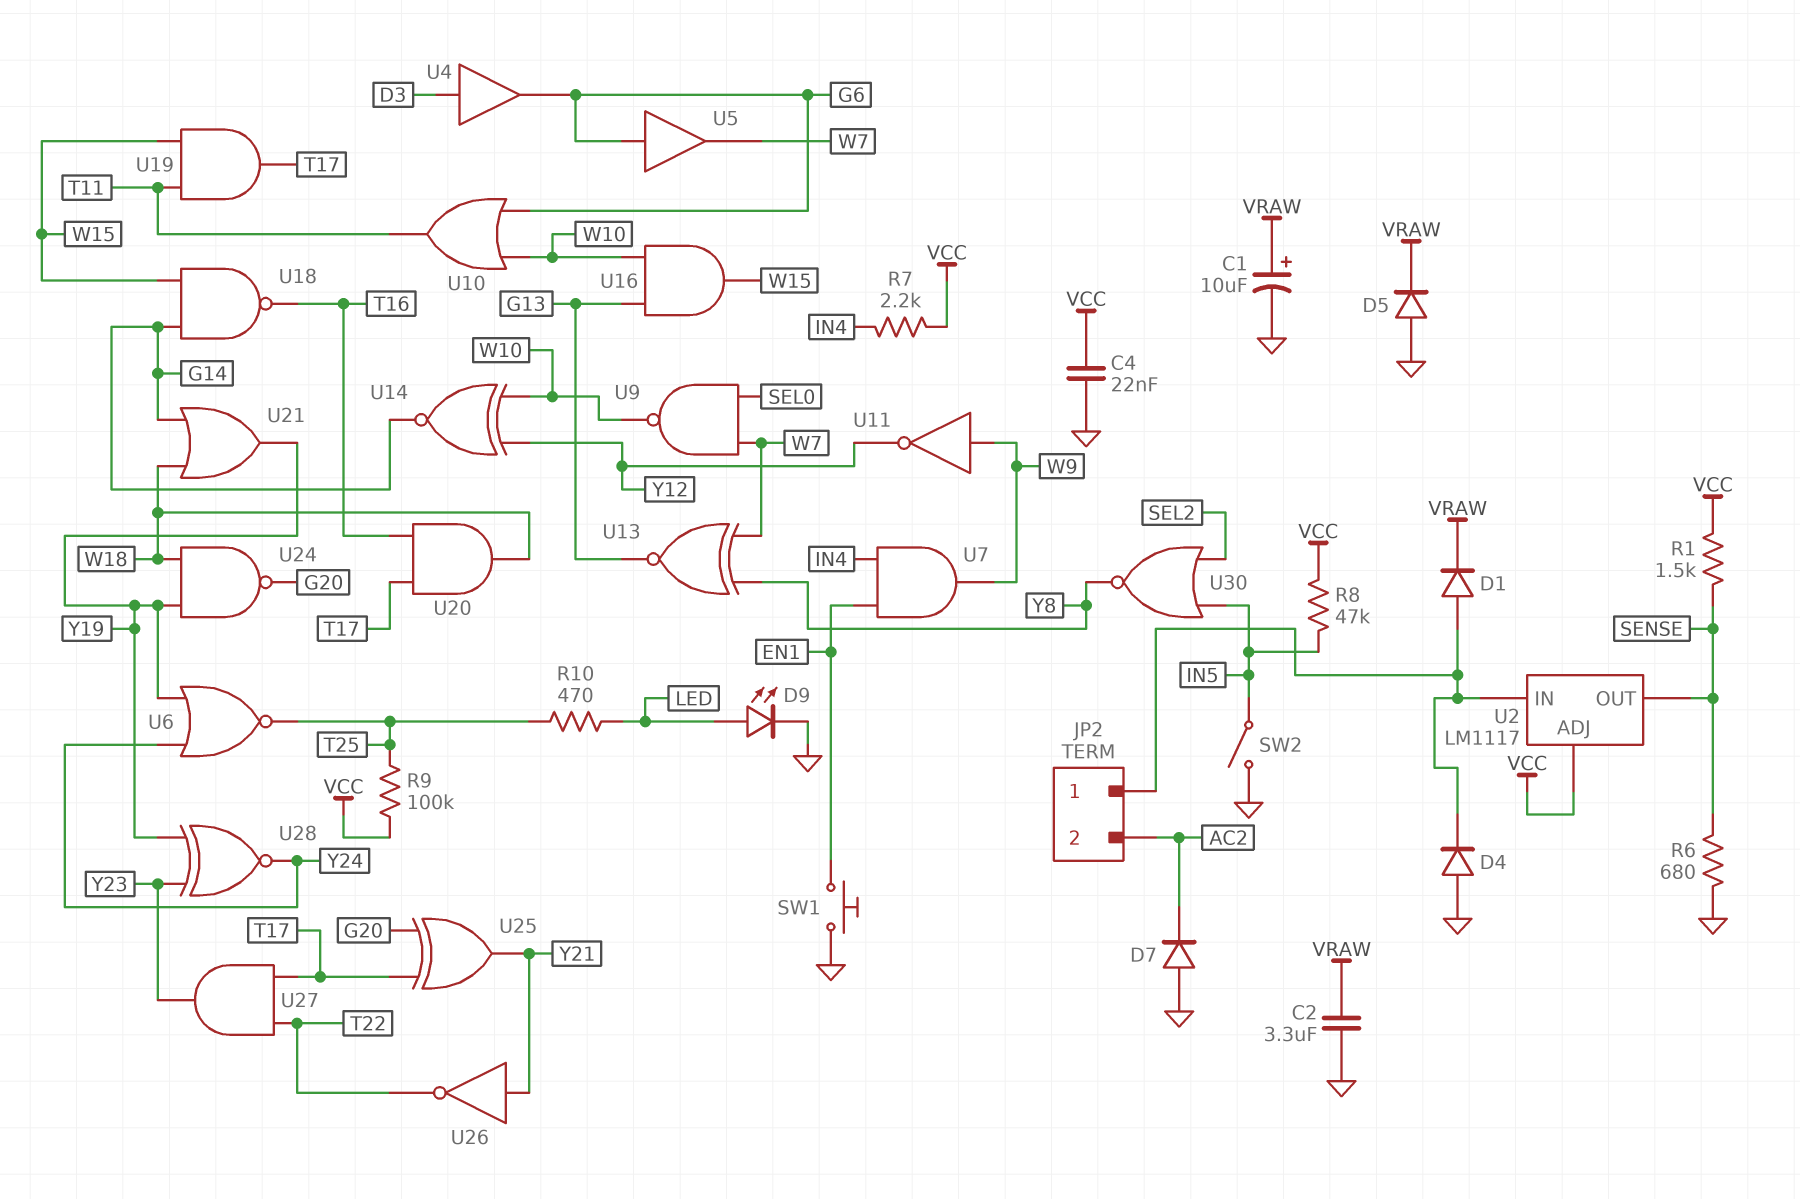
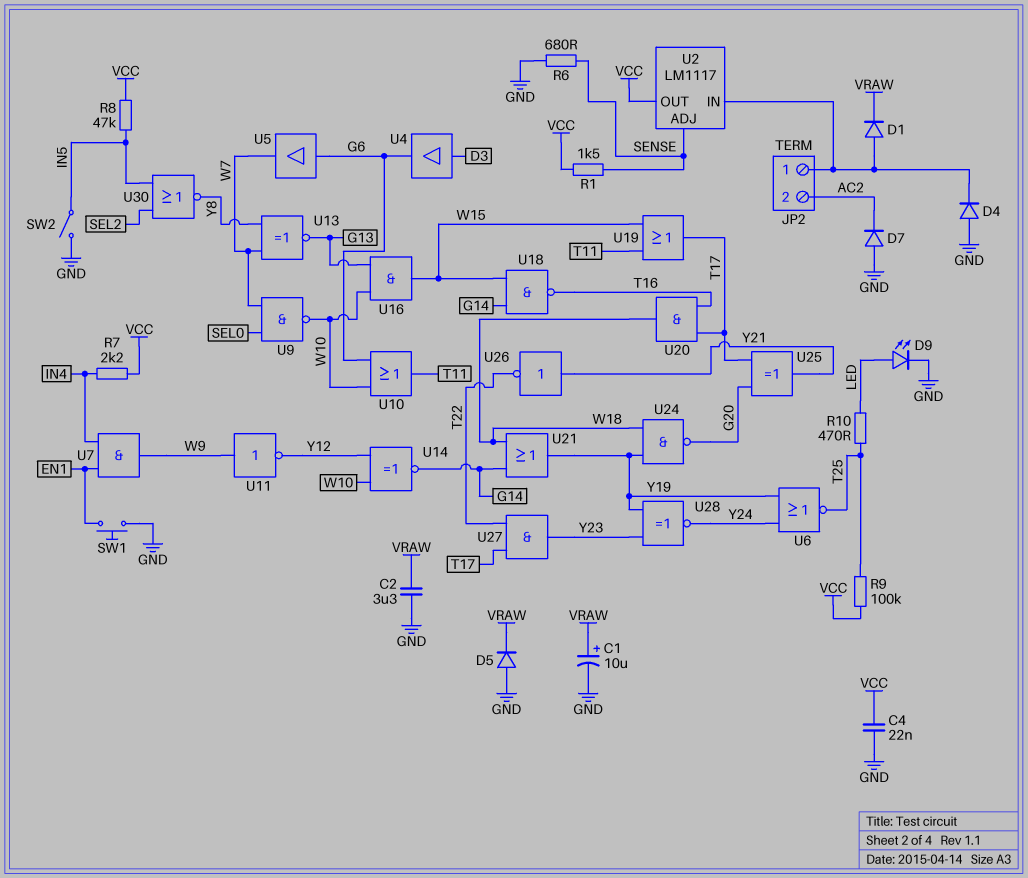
U2 pin ADJ: VCC -> SENSE
U2 pin OUT: SENSE -> VCC
U19: AND (in T11, in W15, out T17) -> OR (in T11, in W15, out T17)

